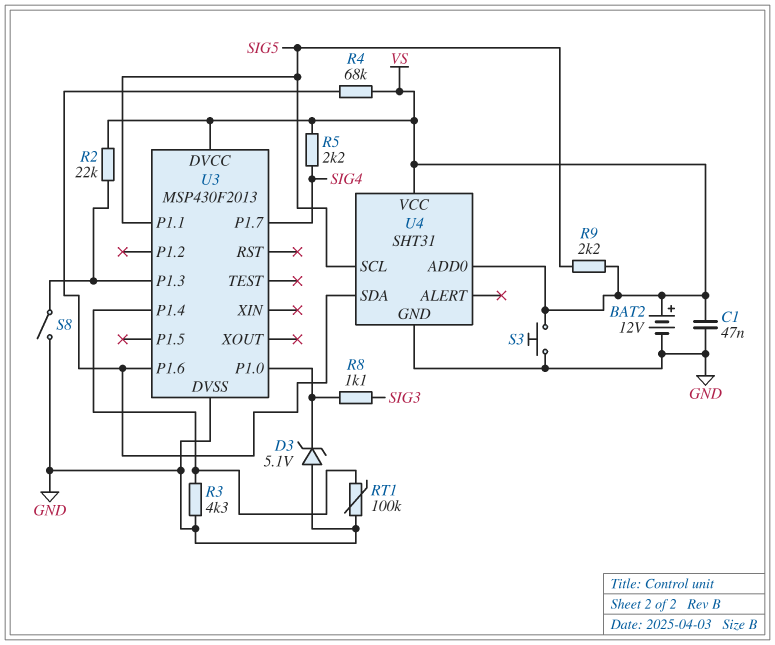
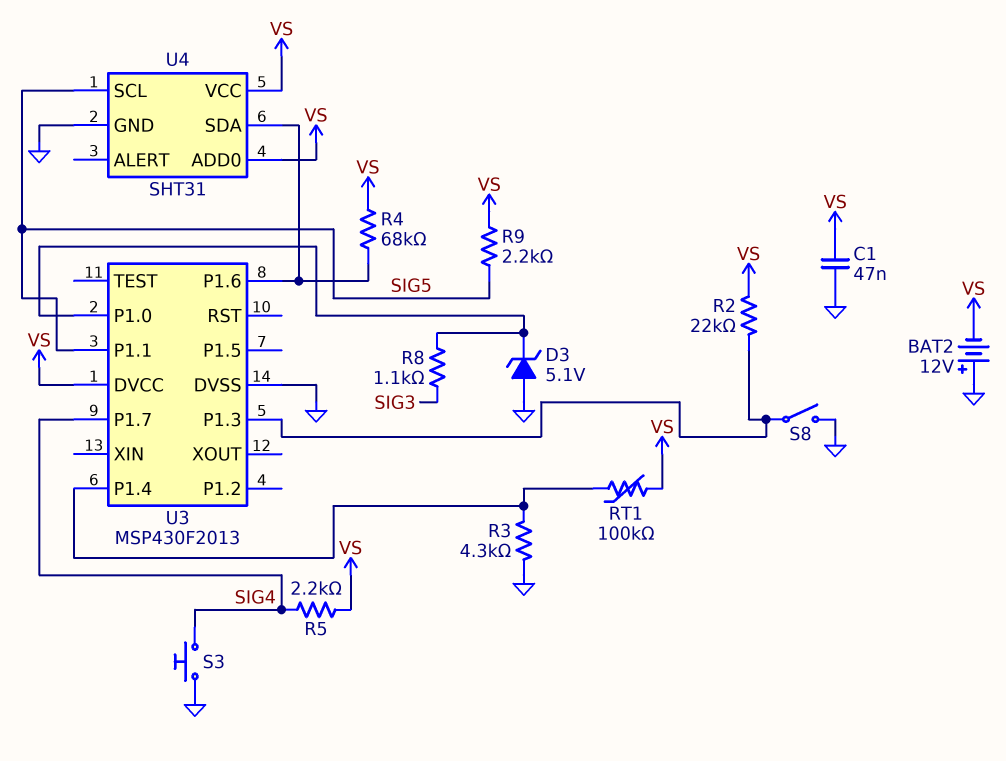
BAT2: 12V (plus VS, minus GND) -> 12V (plus GND, minus VS)
RT1: 100k (GND, U3/P1.4) -> 100k (U3/P1.4, VS)
S3: button (GND, VS) -> button (GND, SIG4)

